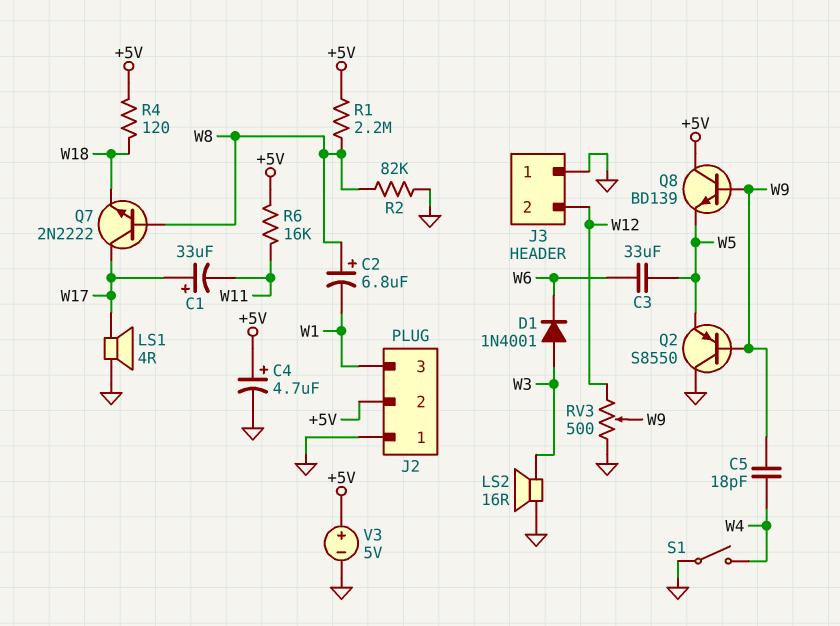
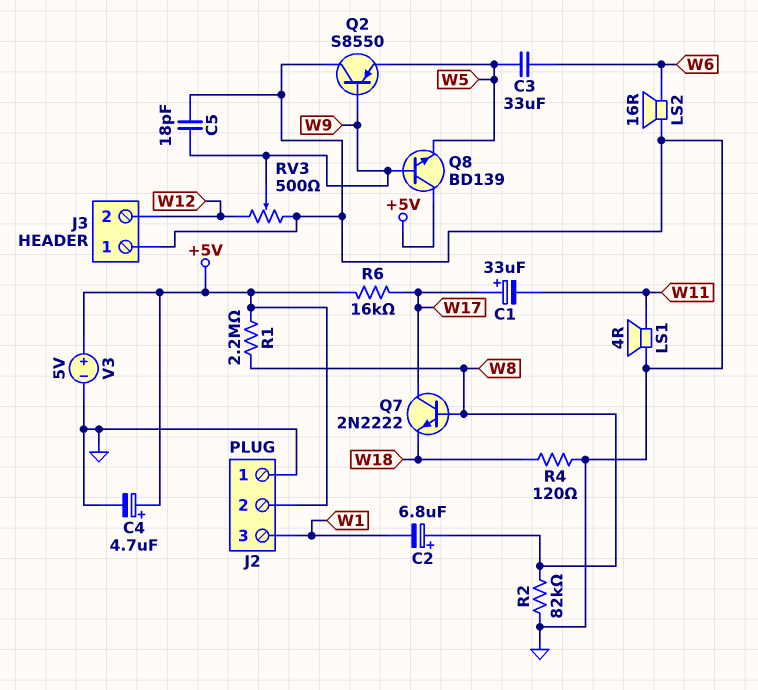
C5: 18pF (W4, W9) -> 18pF (GND, W9)
D1: diode 1N4001 (A W3, K W6) -> none
LS1: speaker 4R (GND, W17) -> speaker 4R (GND, W11)
LS2: speaker 16R (GND, W3) -> speaker 16R (GND, W6)
R4: 120 (+5V, W18) -> 120 (GND, W18)
R6: 16k (+5V, W11) -> 16k (+5V, W17)
S1: switch (GND, W4) -> none

